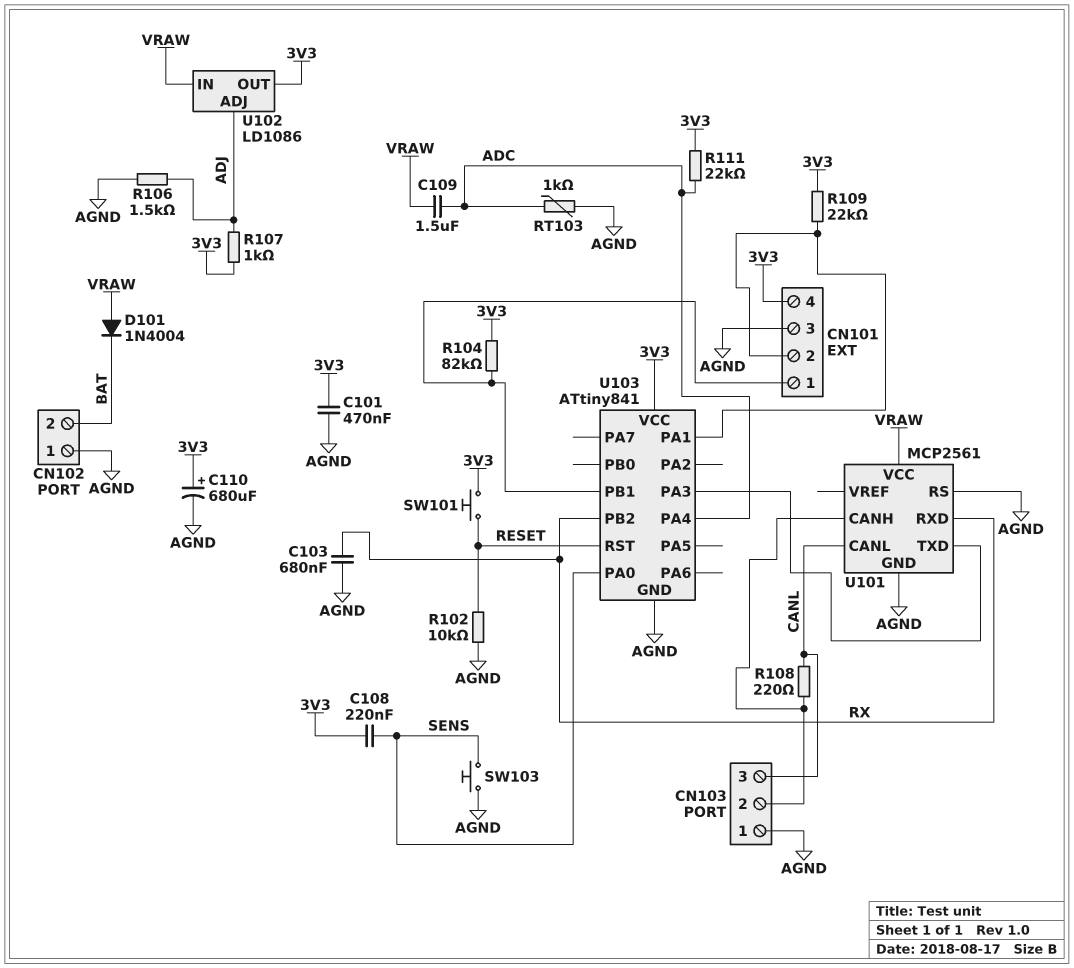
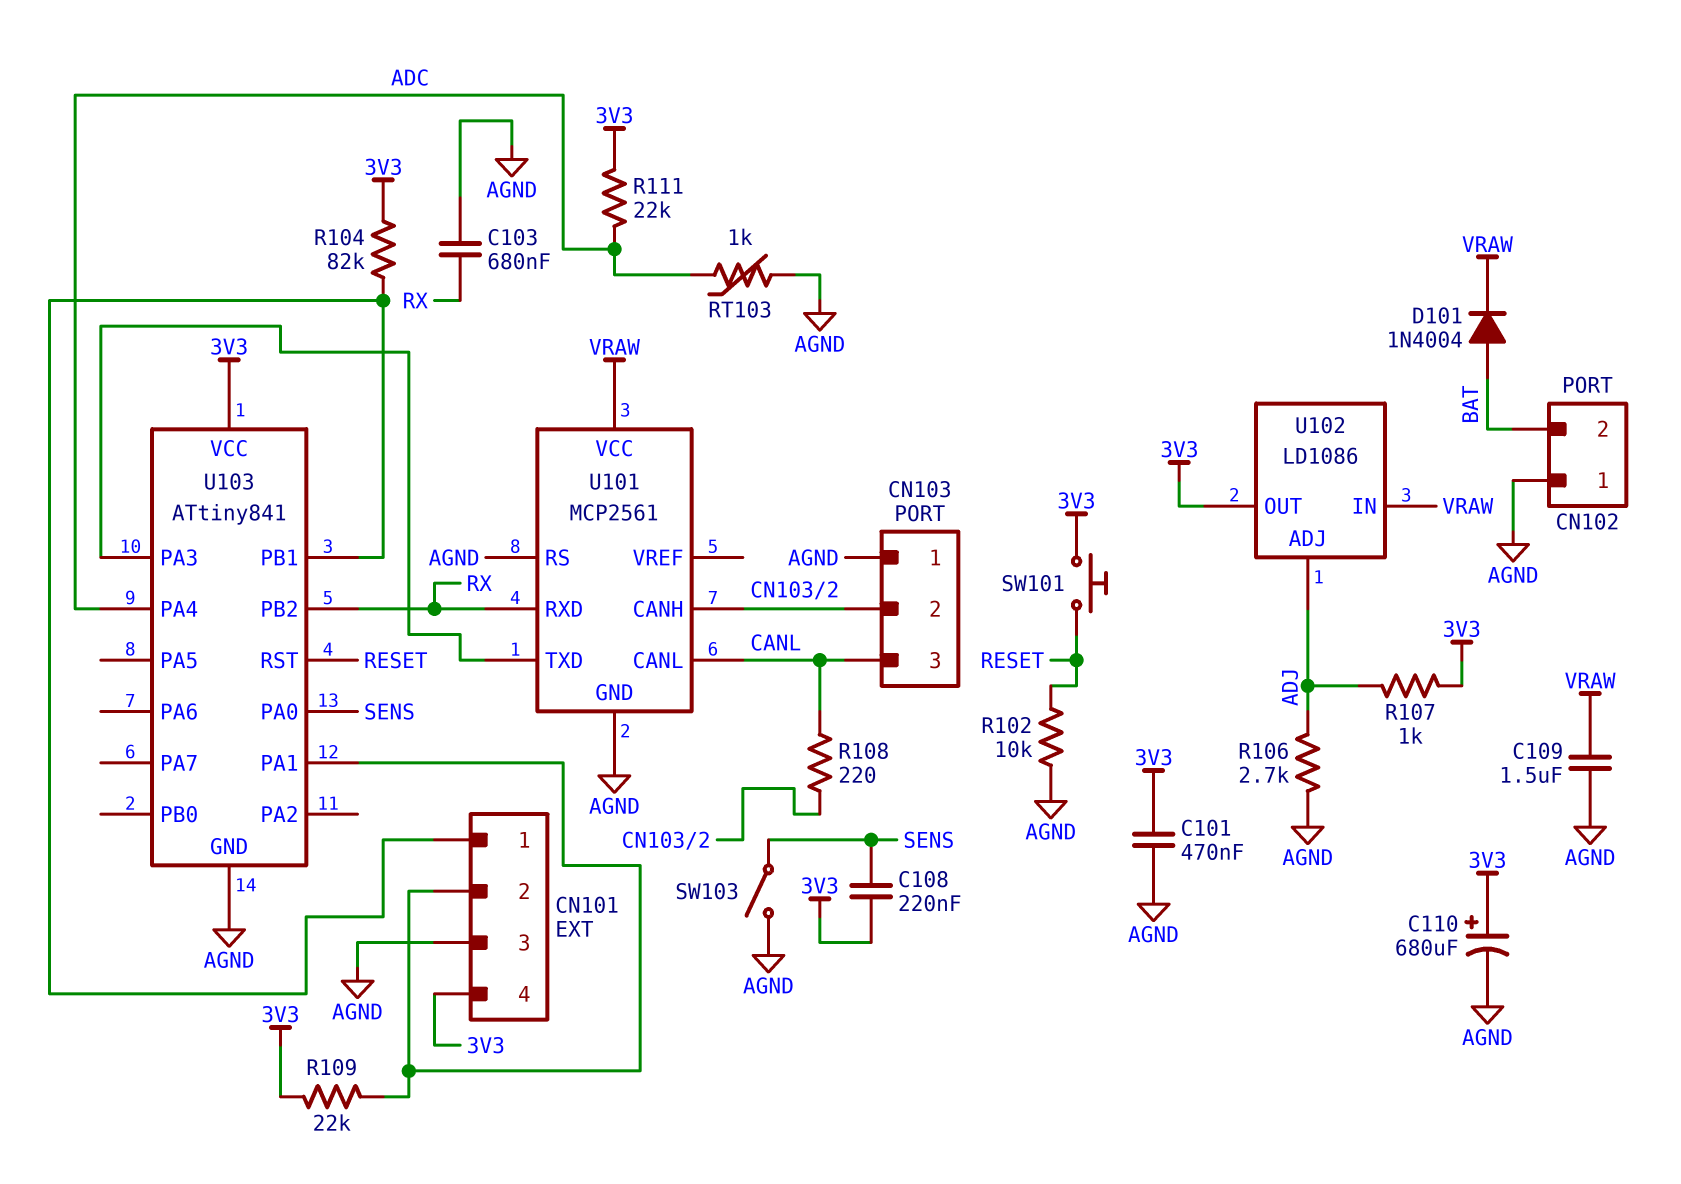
C109: 1.5uF (ADC, VRAW) -> 1.5uF (AGND, VRAW)
D101: diode 1N4004 (A VRAW, K BAT) -> diode 1N4004 (A BAT, K VRAW)
R106: 1.5k (ADJ, AGND) -> 2.7k (ADJ, AGND)
SW103: button (AGND, SENS) -> switch (AGND, SENS)

